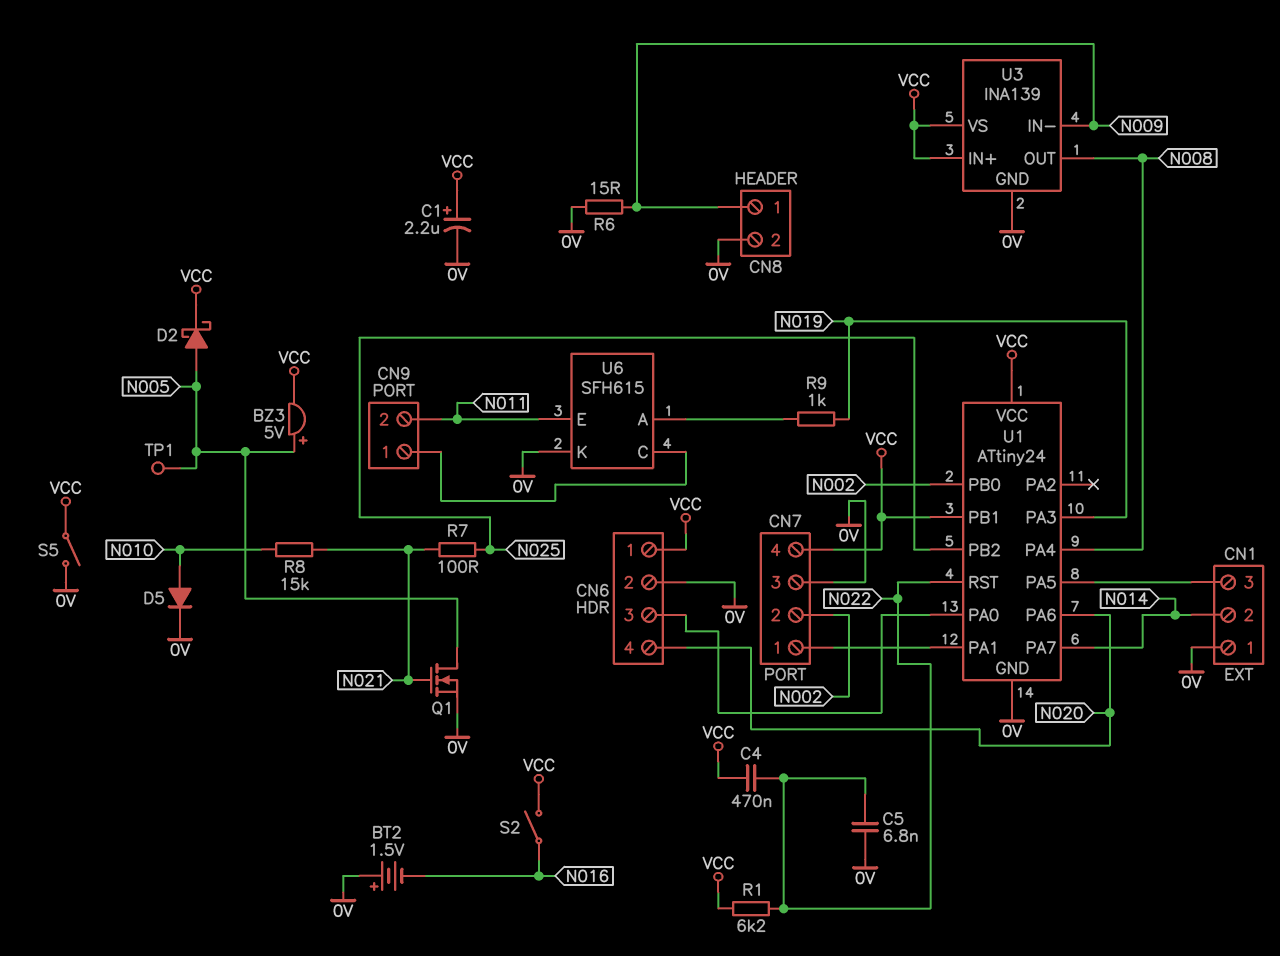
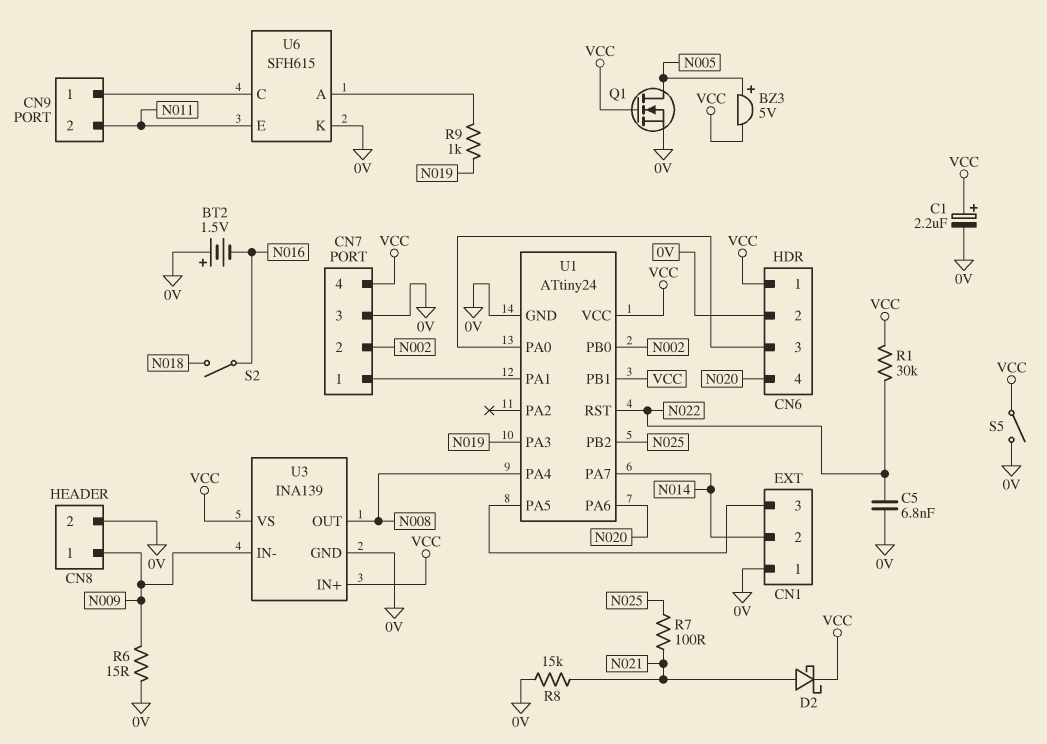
C4: 470nF (N022, VCC) -> none
D2: schottky (A N005, K VCC) -> schottky (A N021, K VCC)
D5: diode (A N010, K 0V) -> none
Q1: NMOS (G N021, D N005, S 0V) -> NMOS (G VCC, D N005, S 0V)
R1: 6.2k (N022, VCC) -> 30k (N022, VCC)
R8: 15k (N010, N021) -> 15k (0V, N021)
S2: switch (N016, VCC) -> switch (N016, N018)
TP1: test point (N005) -> none

